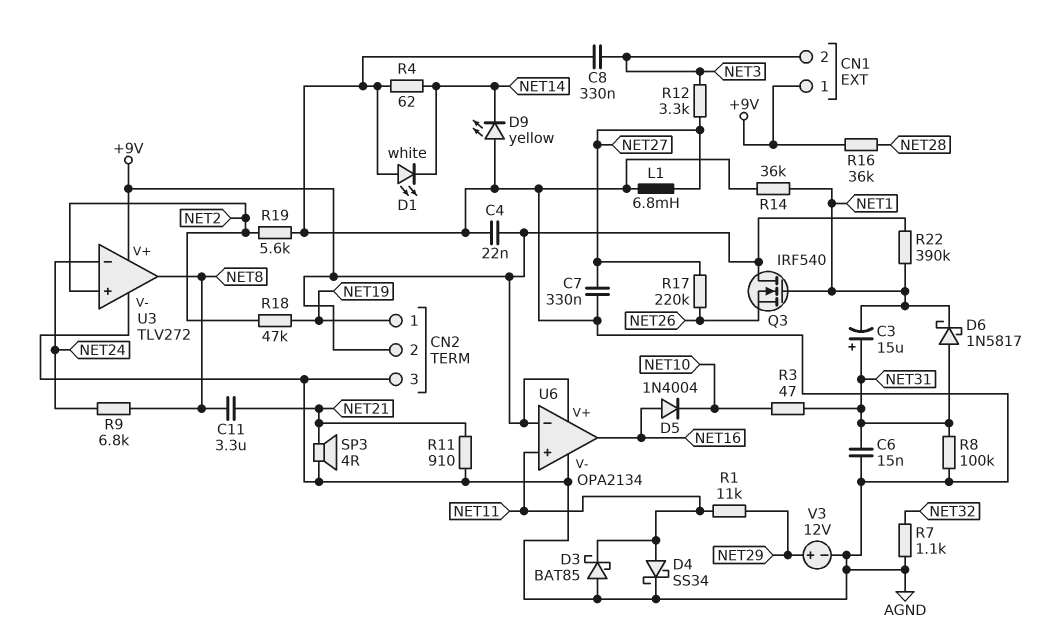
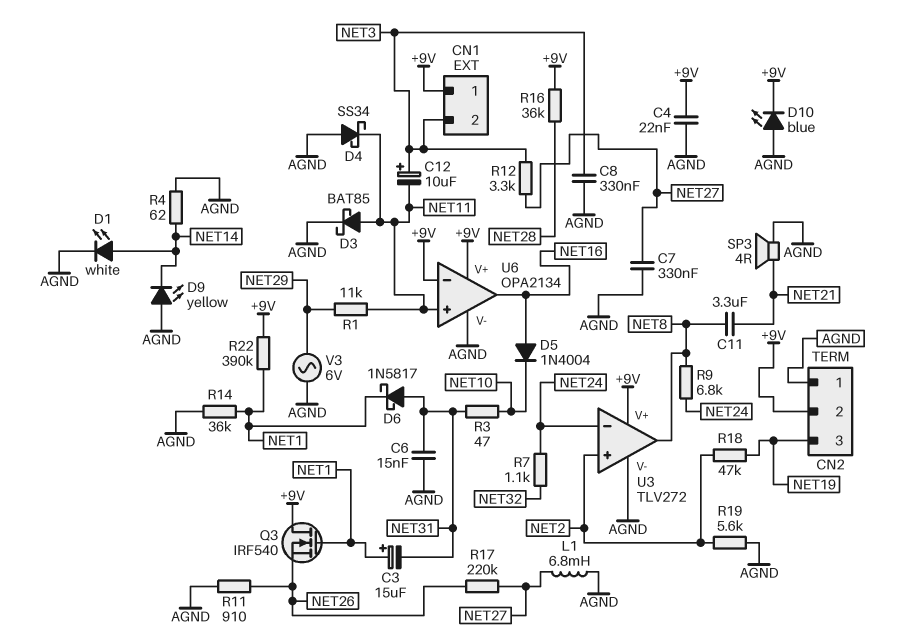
C3: 15uF (plus NET31, minus NET1) -> 15uF (plus NET1, minus NET31)
C12: none -> 10uF (plus NET3, minus NET11)
CN2 pin 1: NET19 -> AGND
CN2 pin 3: AGND -> NET19
D1: LED white (A AGND, K NET14) -> LED white (A NET14, K AGND)
D3: schottky BAT85 (A AGND, K NET11) -> schottky BAT85 (A NET11, K AGND)
D4: schottky SS34 (A NET11, K AGND) -> schottky SS34 (A AGND, K NET11)
D10: none -> LED blue (A AGND, K +9V)
R7: 1.1k (AGND, NET32) -> 1.1k (NET24, NET32)
R8: 100k (AGND, NET31) -> none
R11: 910 (AGND, NET21) -> 910 (AGND, NET26)
V3: 12V (plus NET29, minus AGND) -> AC 6V (AGND, NET29)

